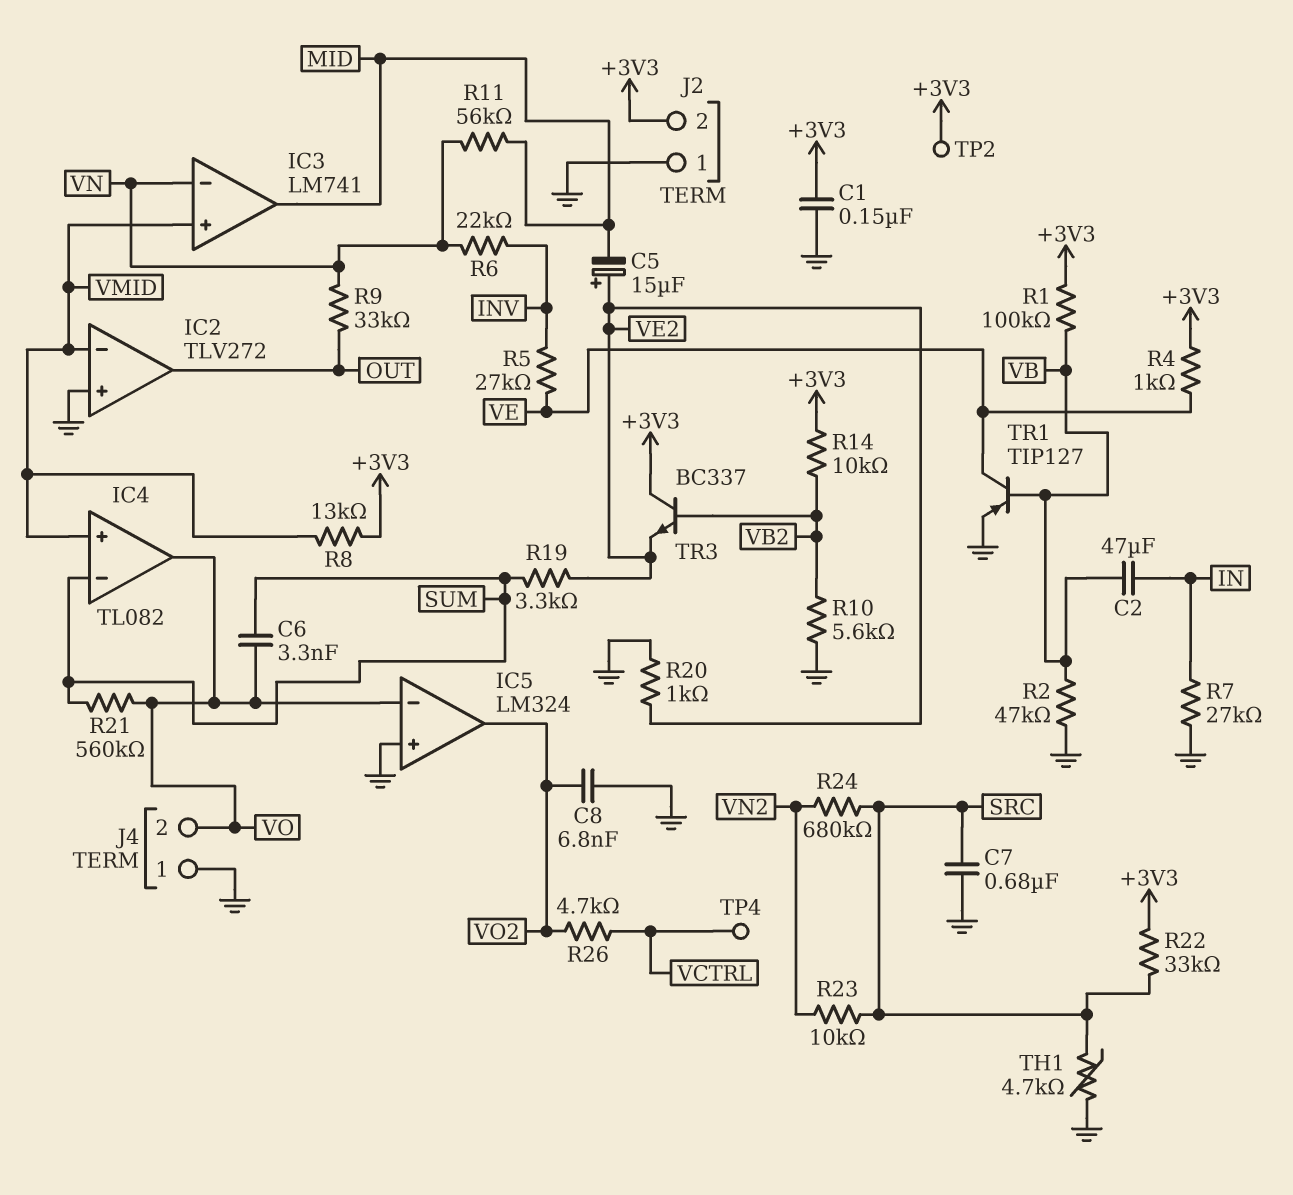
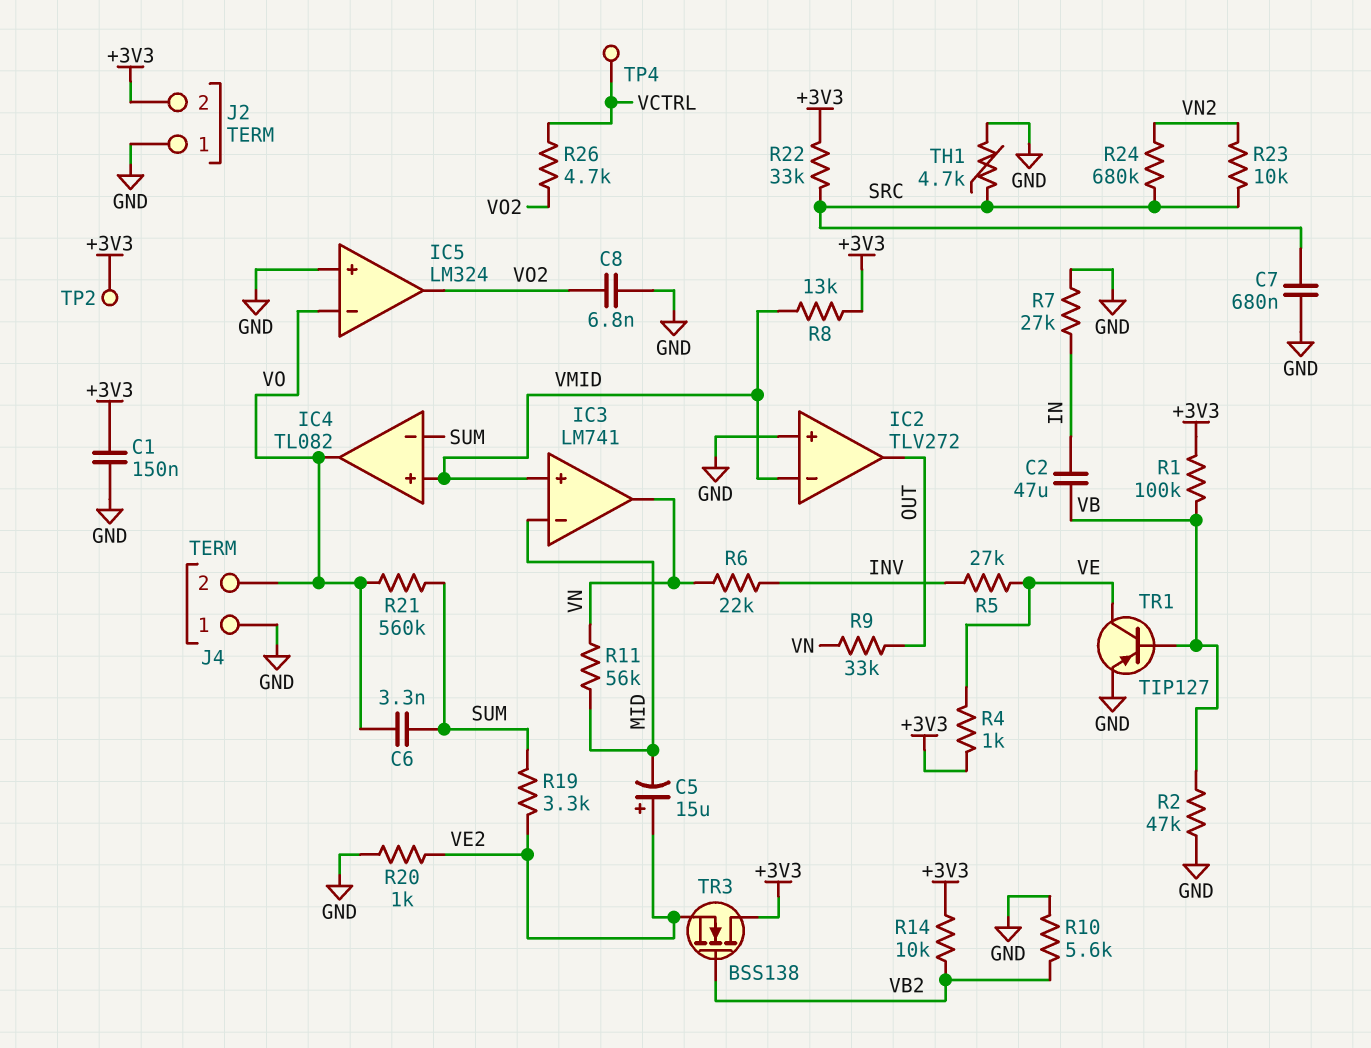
IC3 pin in-: VN -> MID
IC3 pin out: MID -> VN
TR3: NPN BC337 (B VB2, C +3V3, E VE2) -> NMOS BSS138 (G VB2, D +3V3, S VE2)

